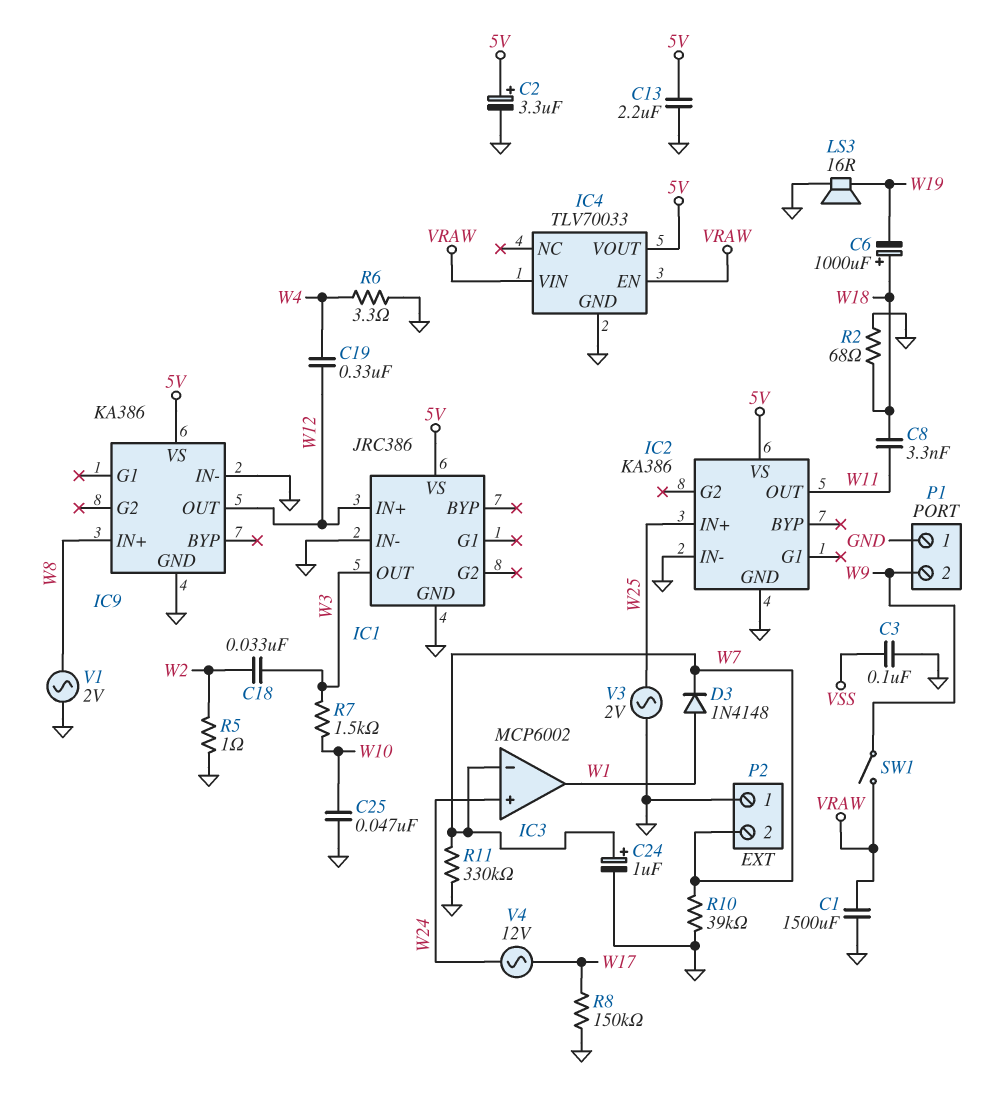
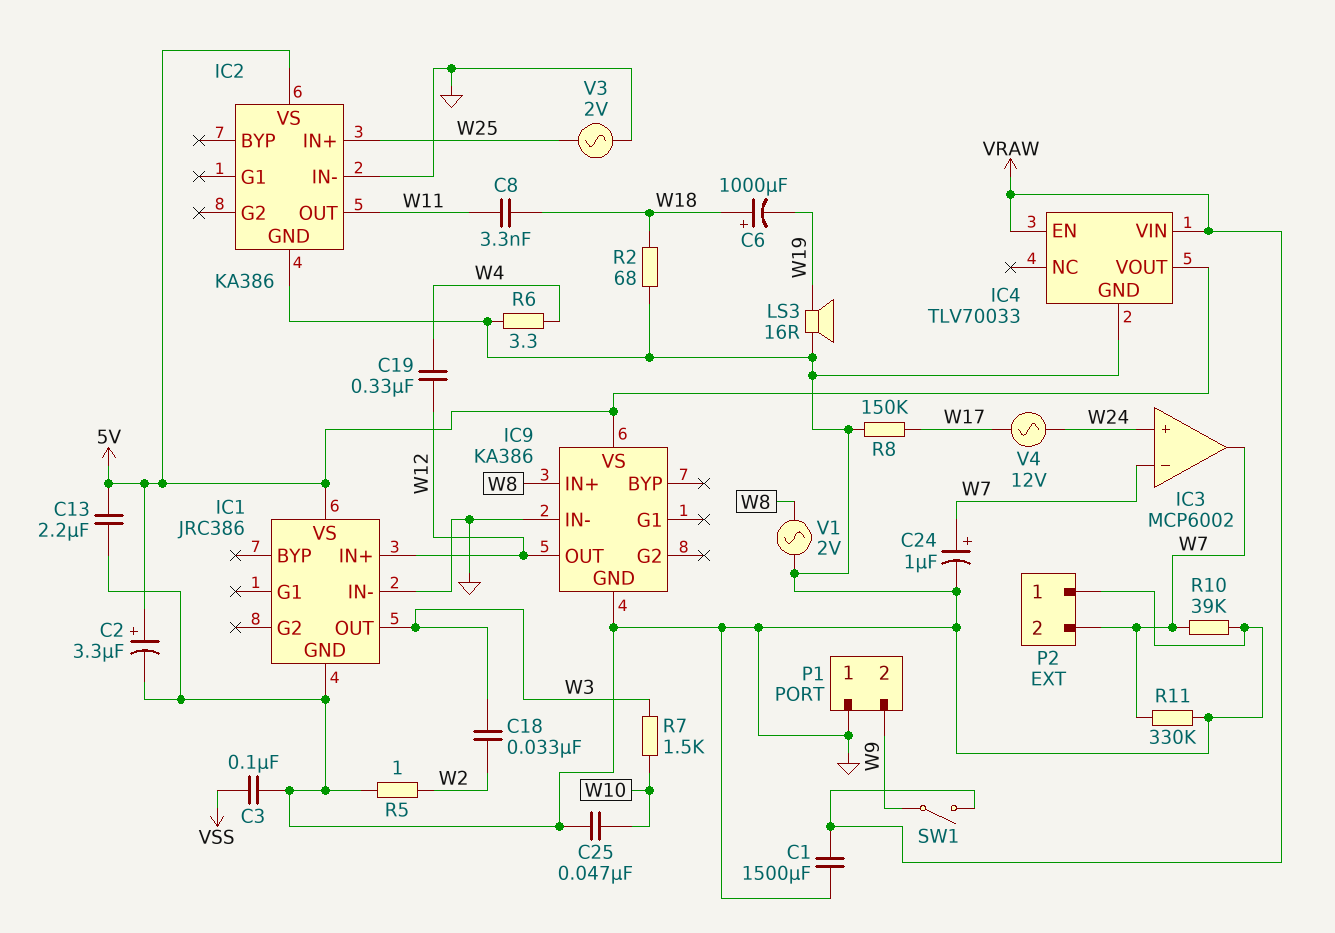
D3: diode 1N4148 (A W1, K W7) -> none
IC3 pin out: W1 -> W7

